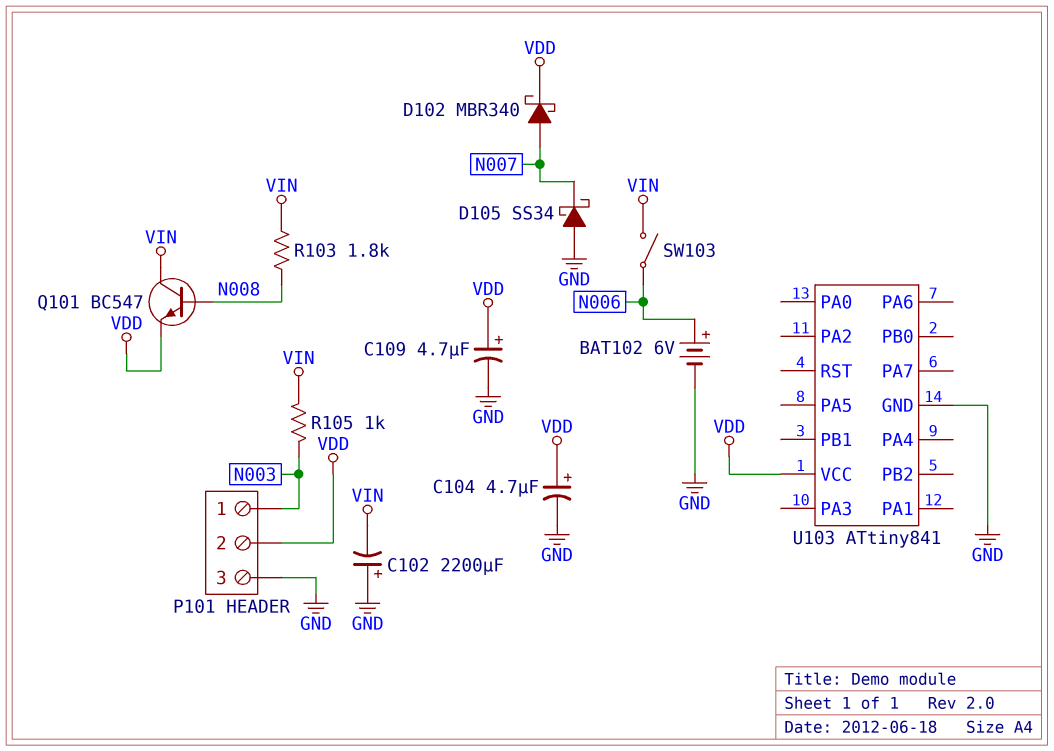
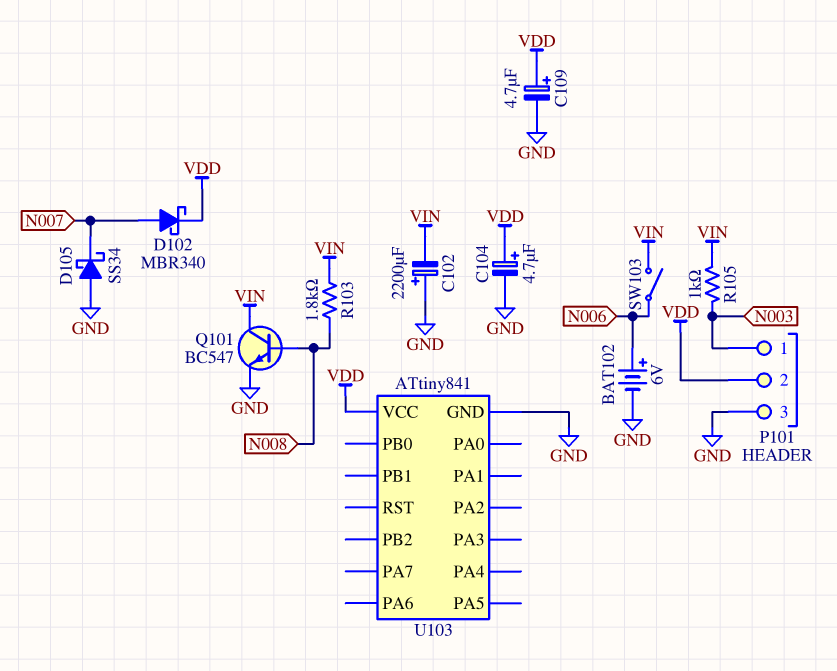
Q101: NPN BC547 (B N008, C VIN, E VDD) -> NPN BC547 (B N008, C VIN, E GND)

